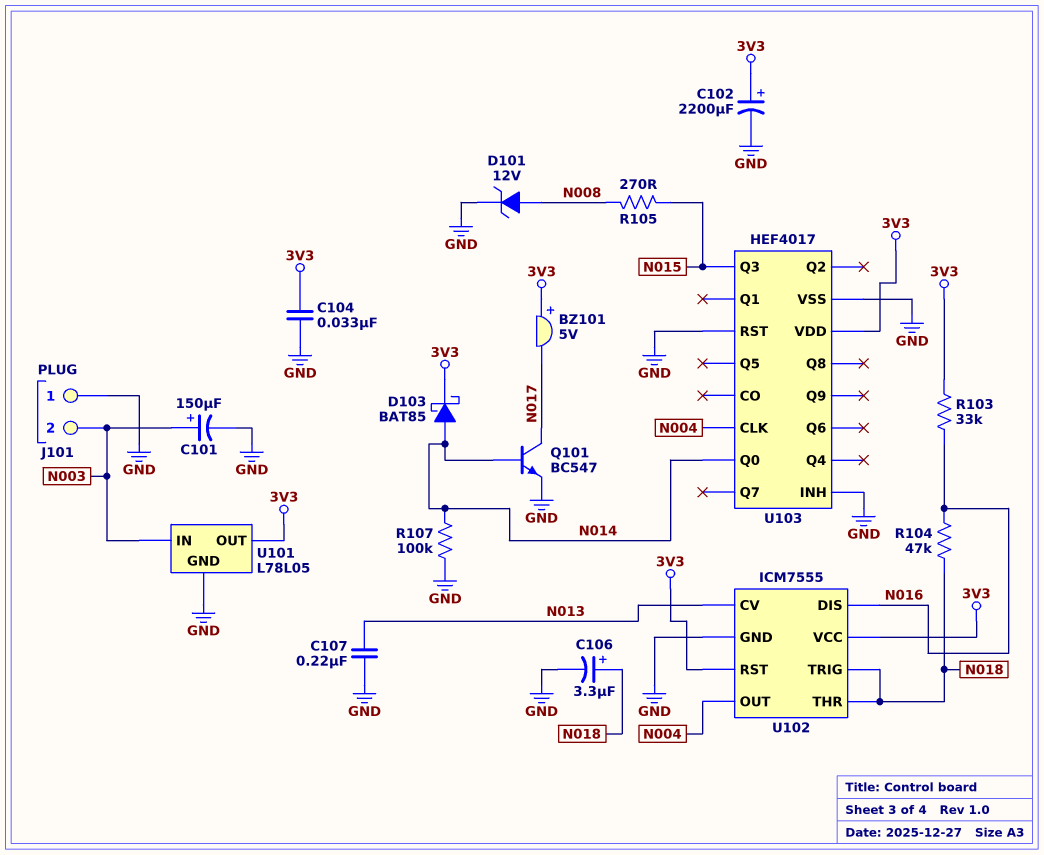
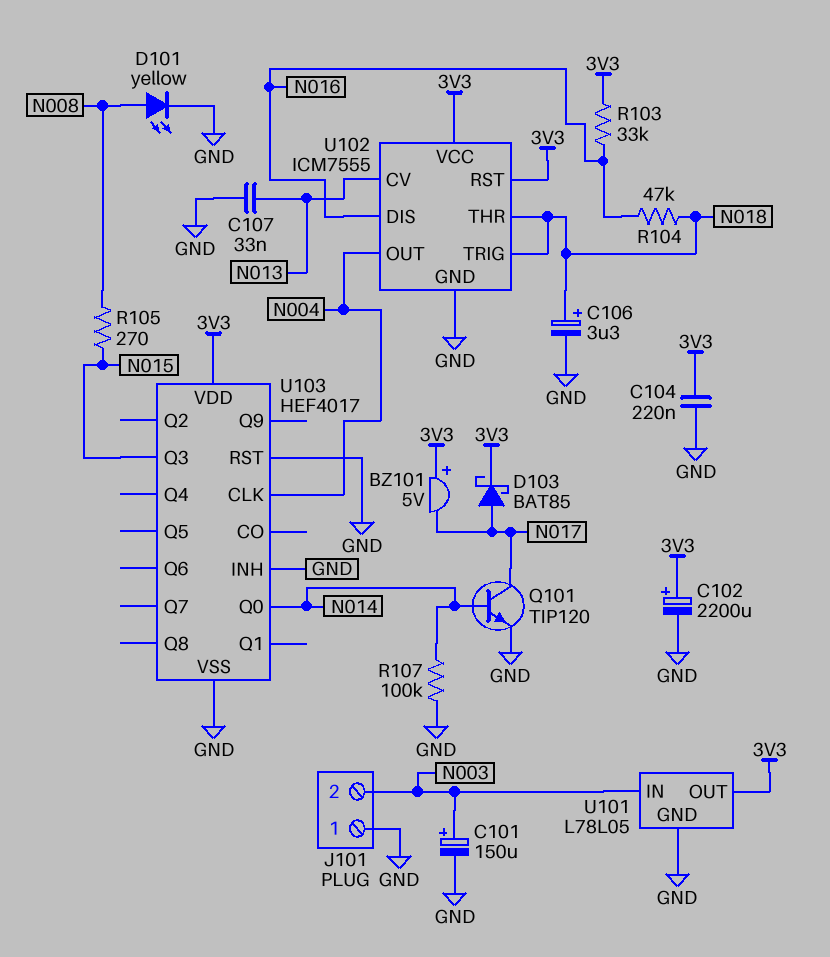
C104: 33nF (3V3, GND) -> 220nF (3V3, GND)
C107: 220nF (GND, N013) -> 33nF (GND, N013)
D101: zener 12V (A N008, K GND) -> LED yellow (A N008, K GND)
D103: schottky BAT85 (A N014, K 3V3) -> schottky BAT85 (A N017, K 3V3)
Q101: NPN BC547 (B N014, C N017, E GND) -> NPN TIP120 (B N014, C N017, E GND)

